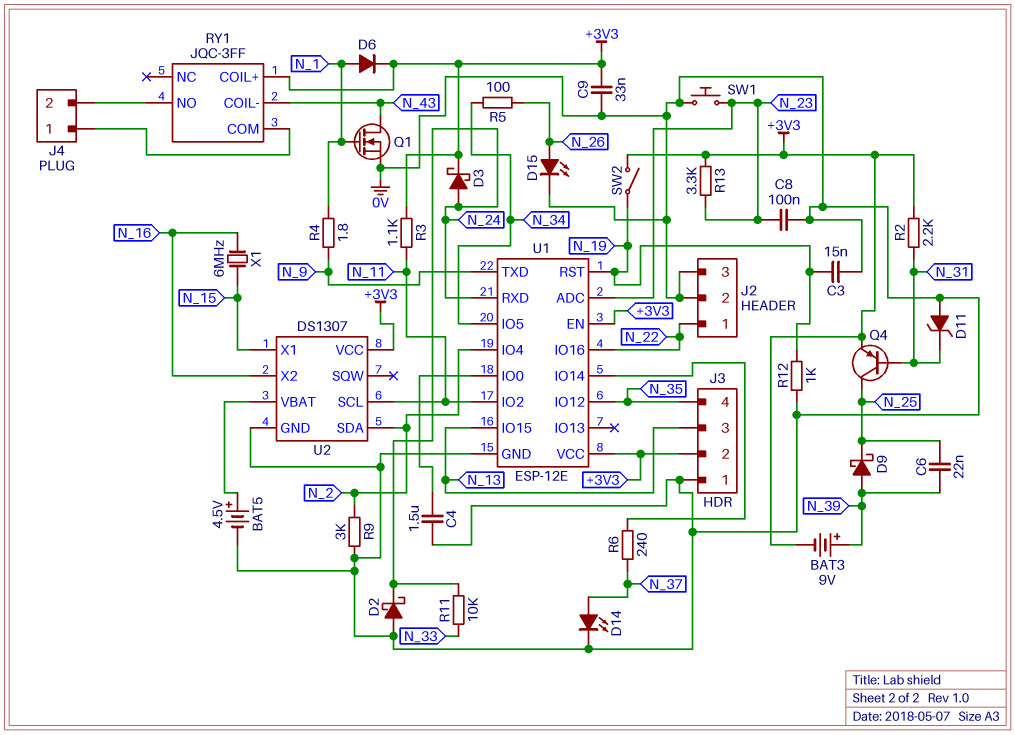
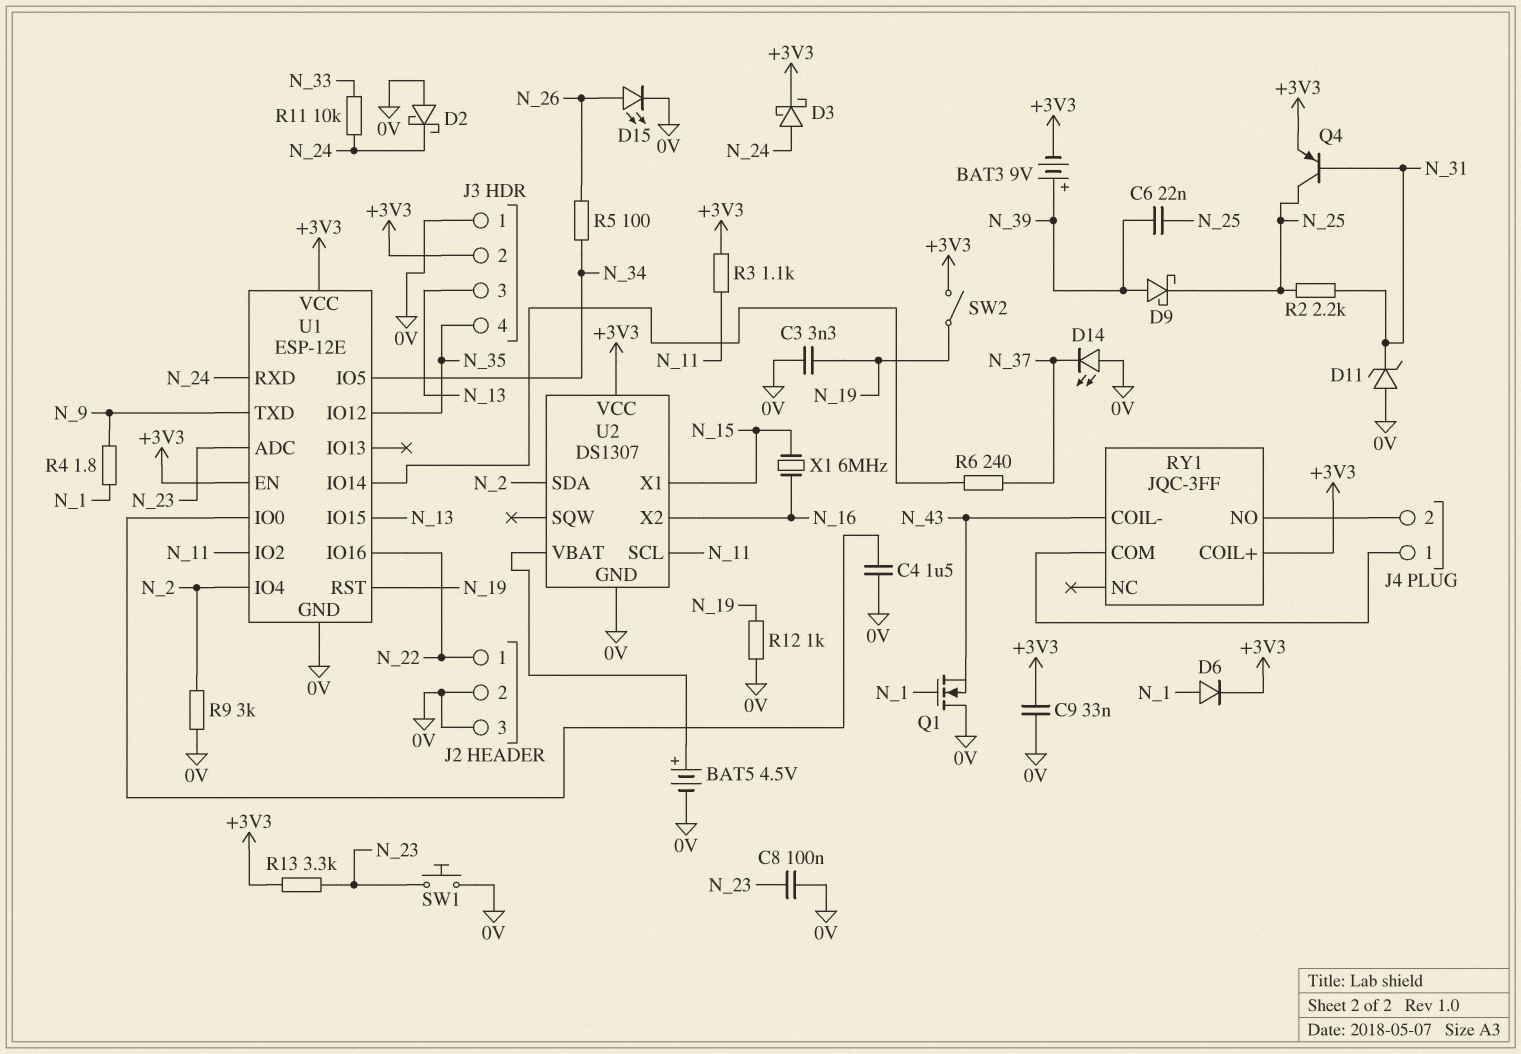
C3: 15nF (0V, N_19) -> 3.3nF (0V, N_19)
D14: LED (A N_37, K 0V) -> LED (A 0V, K N_37)
Q1: NMOS (G N_1, D N_43, S 0V) -> NMOS (G N_1, D 0V, S N_43)
R2: 2.2k (+3V3, N_31) -> 2.2k (N_25, N_31)

